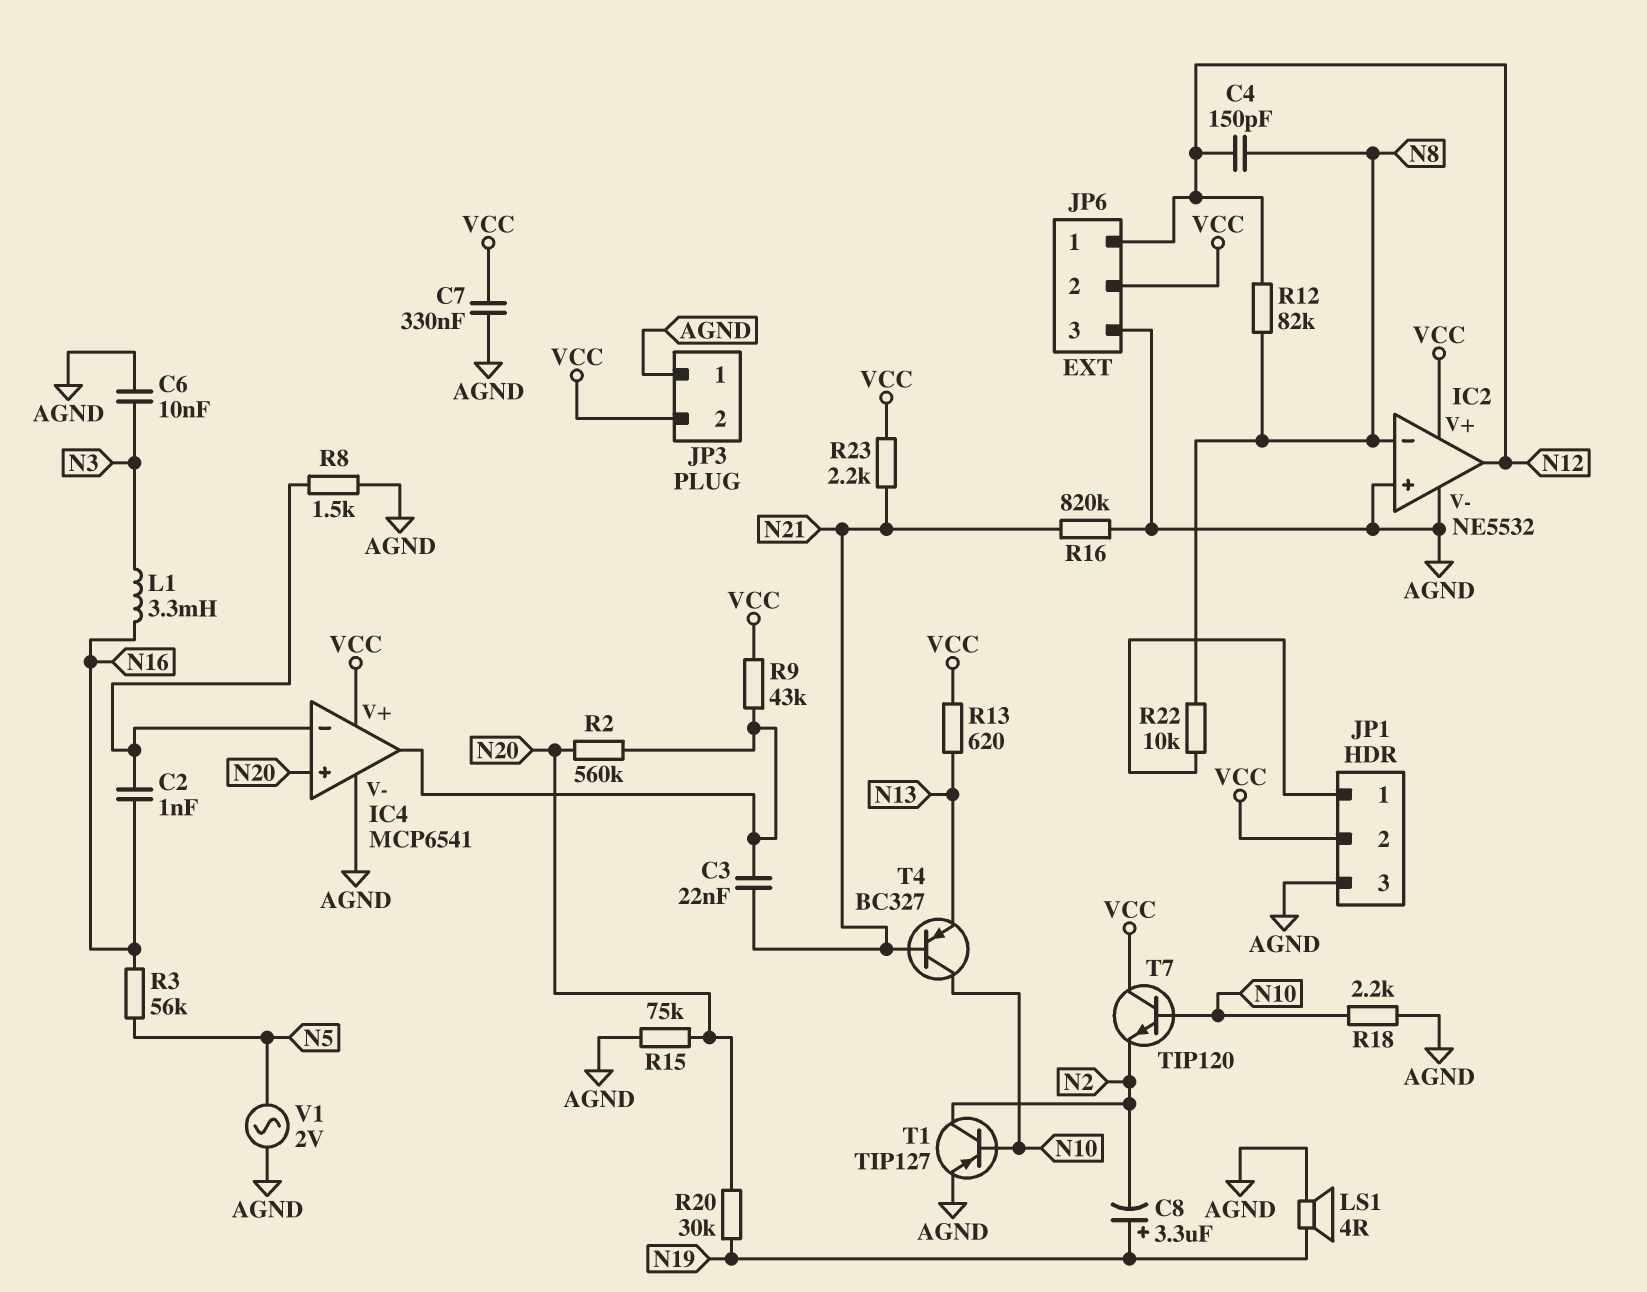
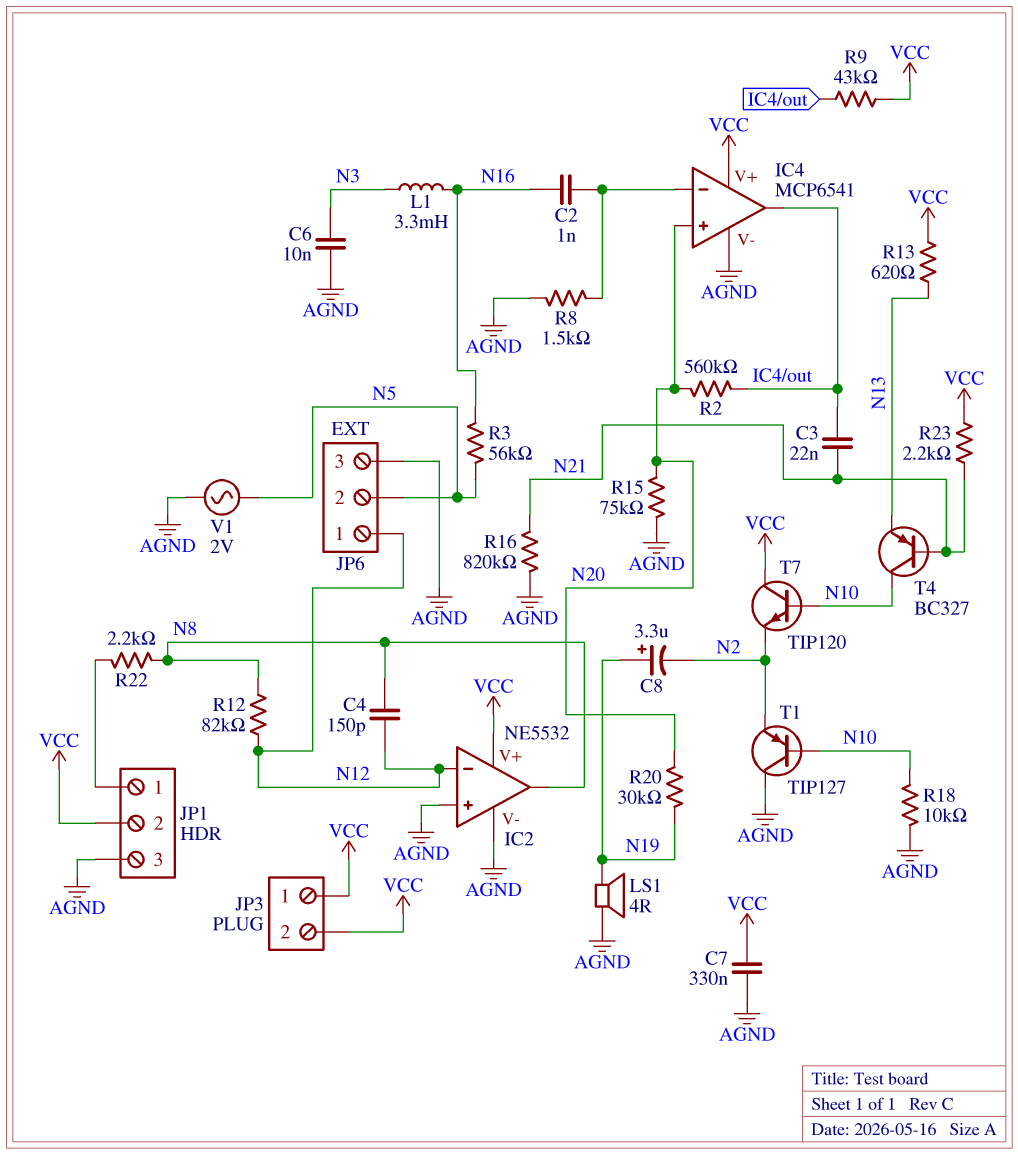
IC2 pin in-: N8 -> N12
IC2 pin out: N12 -> N8
JP3 pin 1: AGND -> VCC
JP6 pin 2: VCC -> N5
R18: 2.2k (AGND, N10) -> 10k (AGND, N10)
R22: 10k (JP1/1, N8) -> 2.2k (JP1/1, N8)
T1: PNP TIP127 (B N10, C N2, E AGND) -> PNP TIP127 (B N10, C AGND, E N2)

